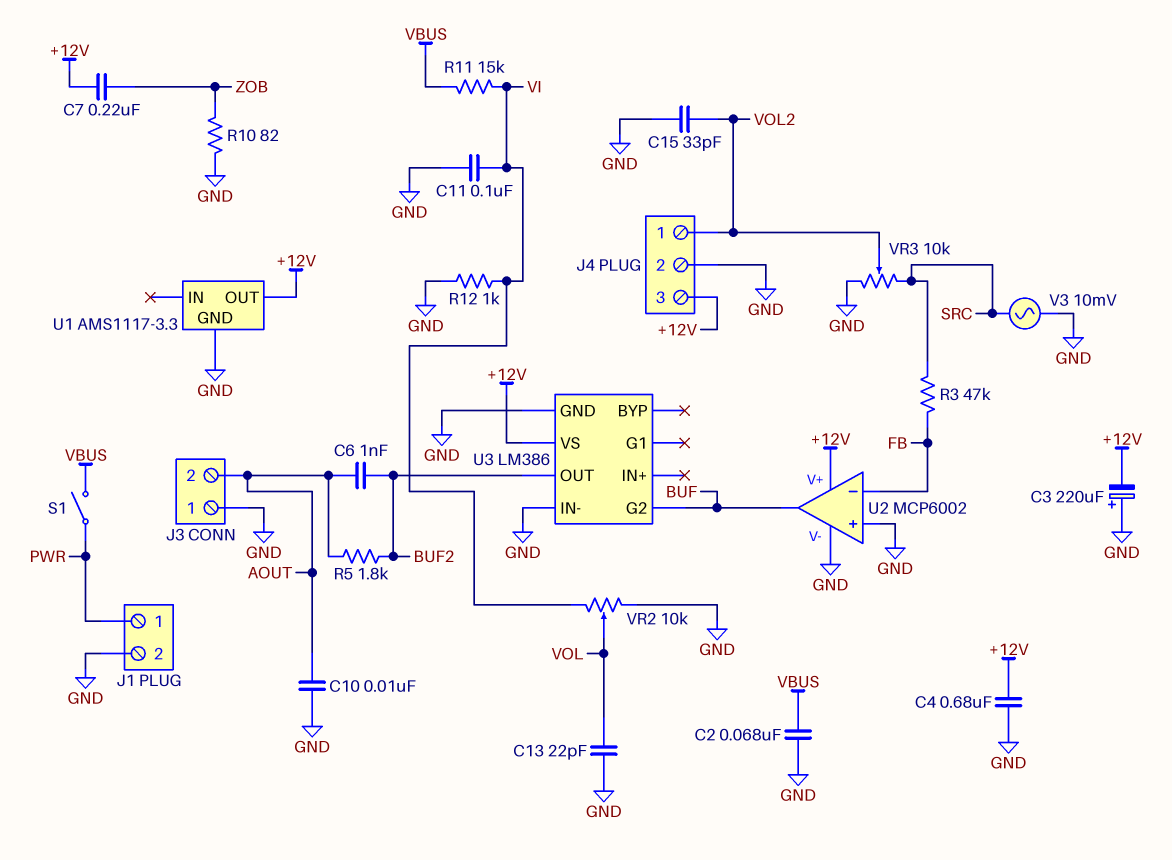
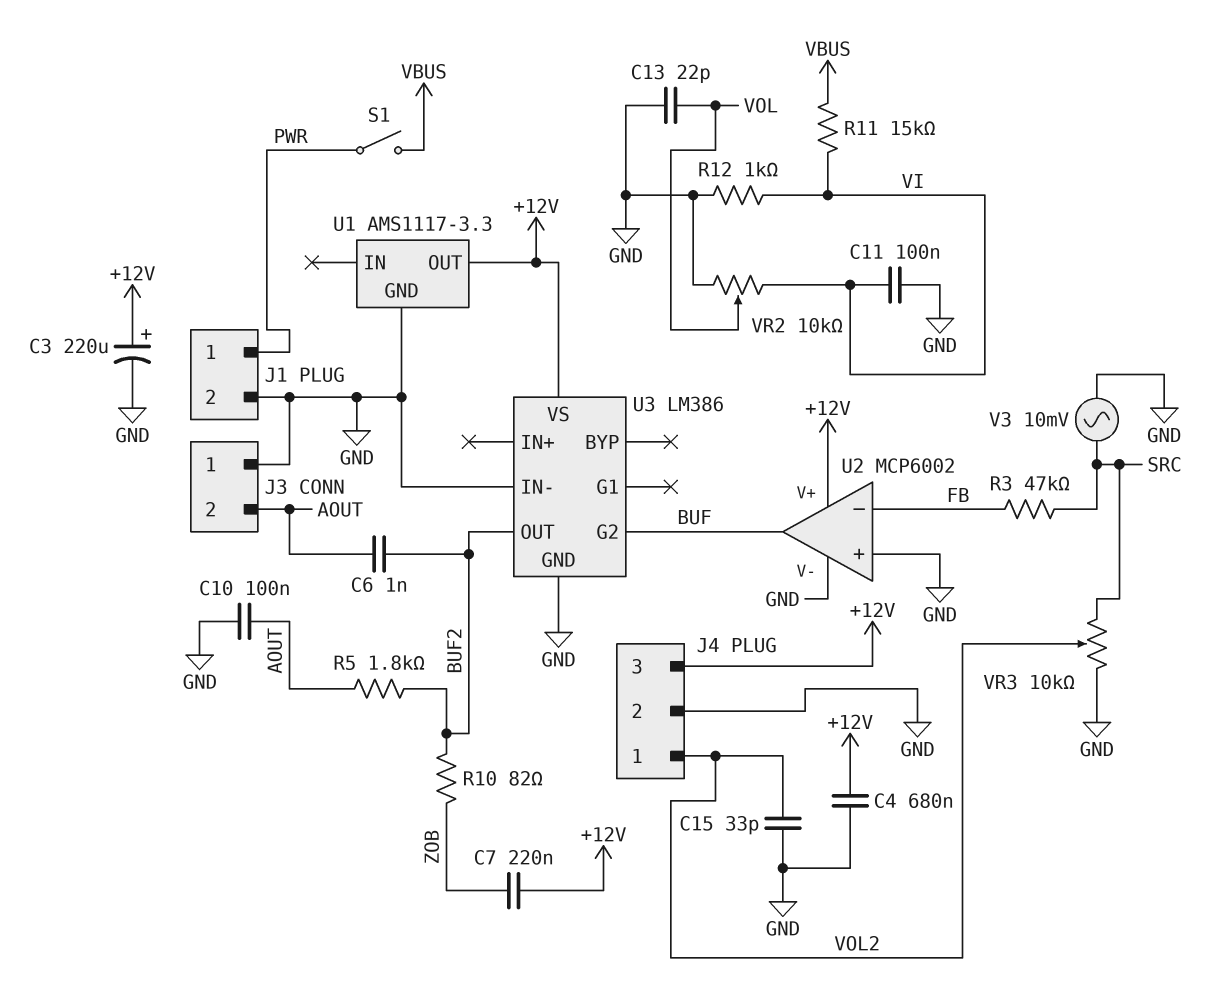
C2: 68nF (GND, VBUS) -> none
C3: 220uF (plus GND, minus +12V) -> 220uF (plus +12V, minus GND)
C10: 10nF (AOUT, GND) -> 100nF (AOUT, GND)
R10: 82 (GND, ZOB) -> 82 (BUF2, ZOB)

